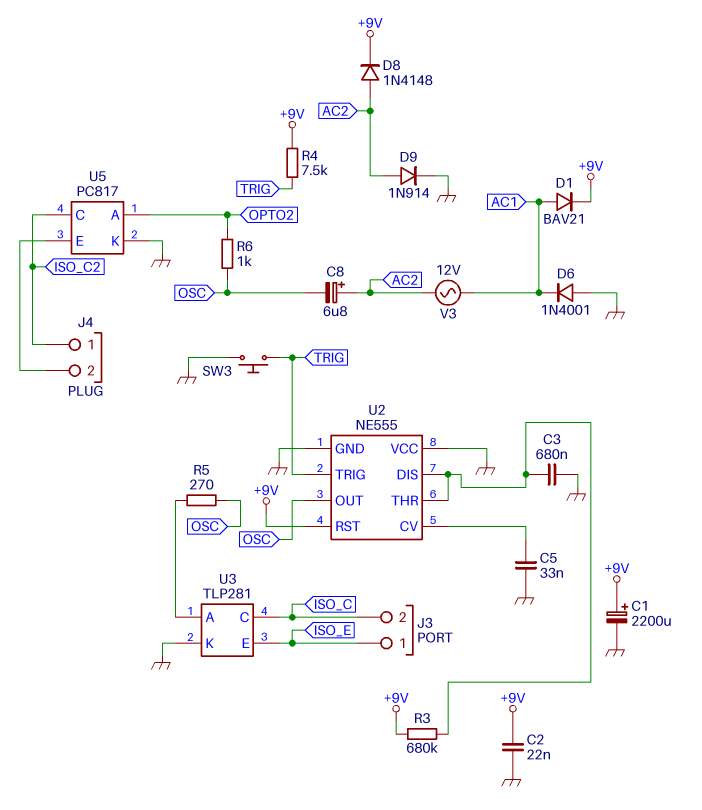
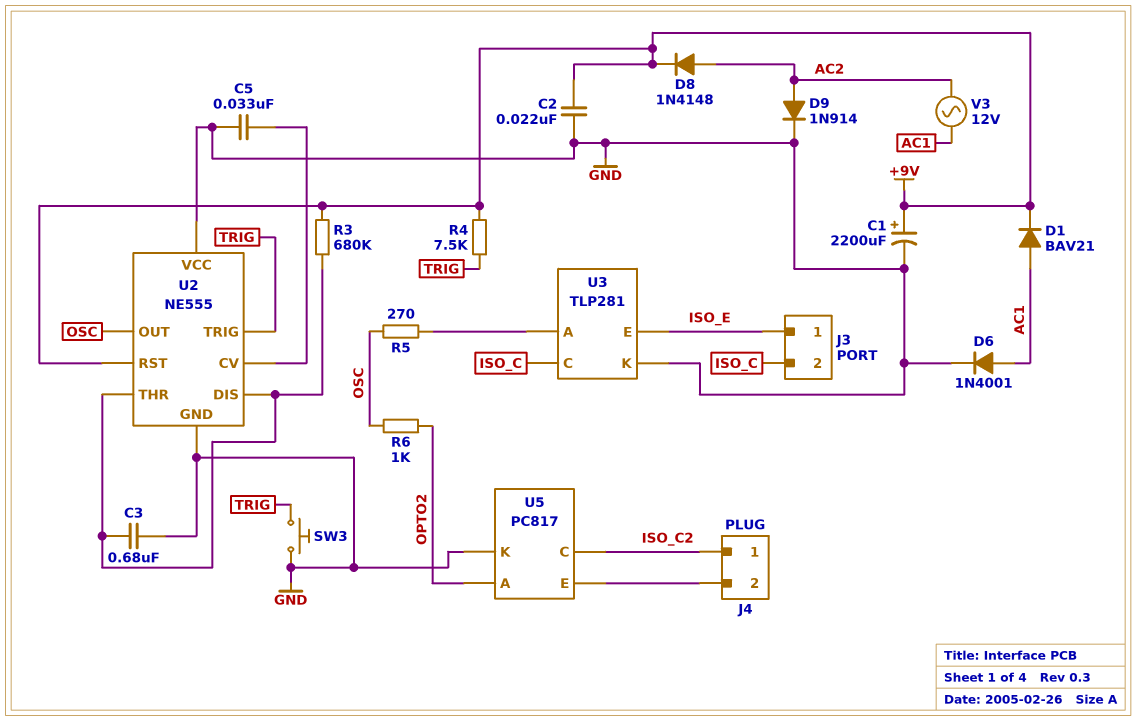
C8: 6.8uF (plus AC2, minus OSC) -> none
D6: diode 1N4001 (A GND, K AC1) -> diode 1N4001 (A AC1, K GND)

